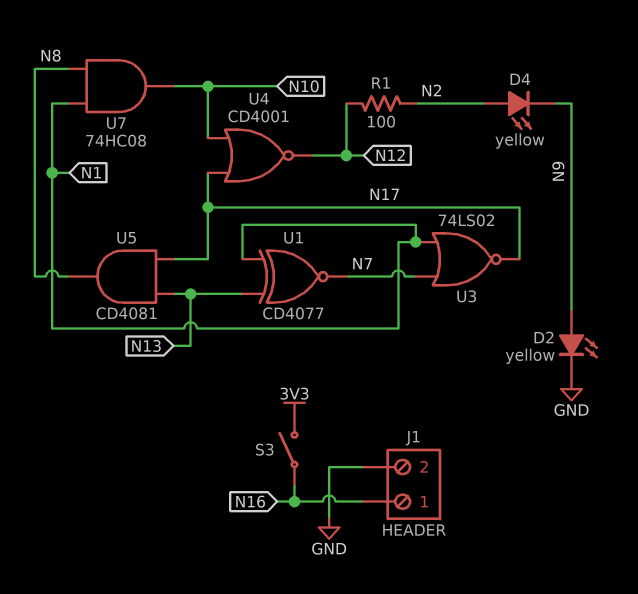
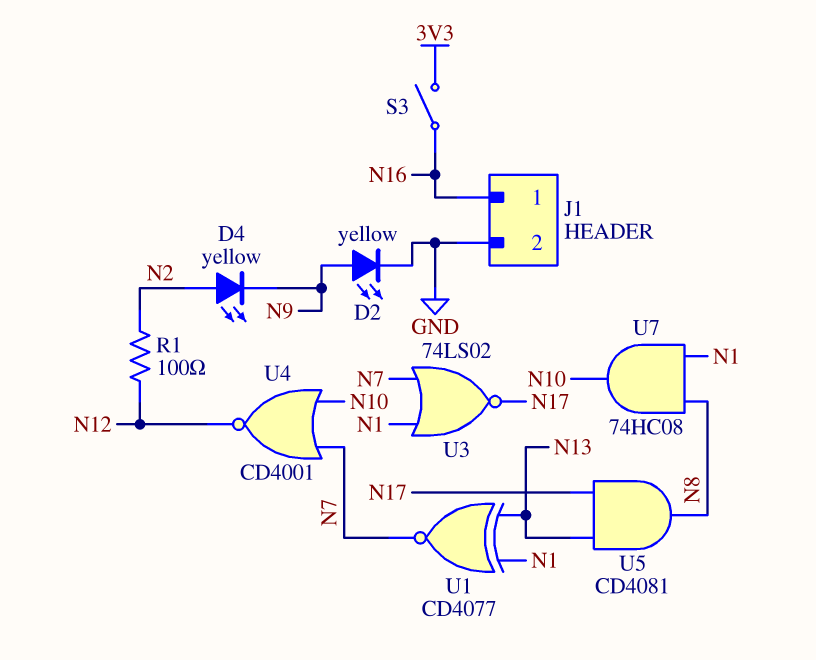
U4: NOR CD4001 (in N10, in N17, out N12) -> NOR CD4001 (in N7, in N10, out N12)

